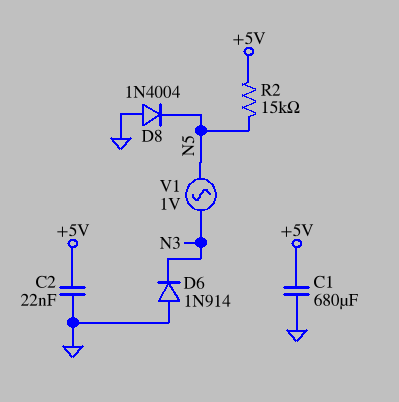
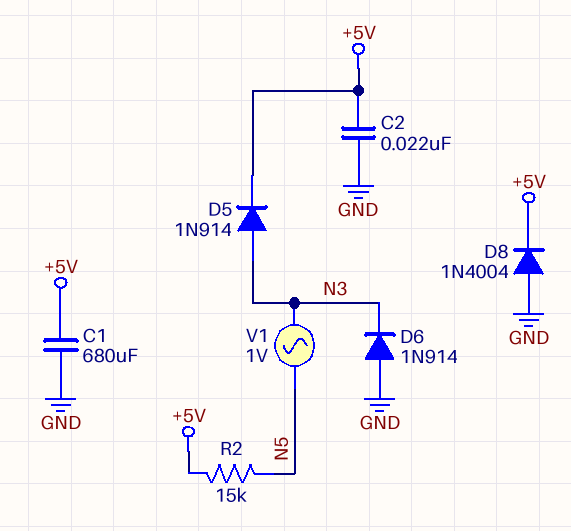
D5: none -> diode 1N914 (A N3, K +5V)
D8: diode 1N4004 (A GND, K N5) -> diode 1N4004 (A GND, K +5V)

